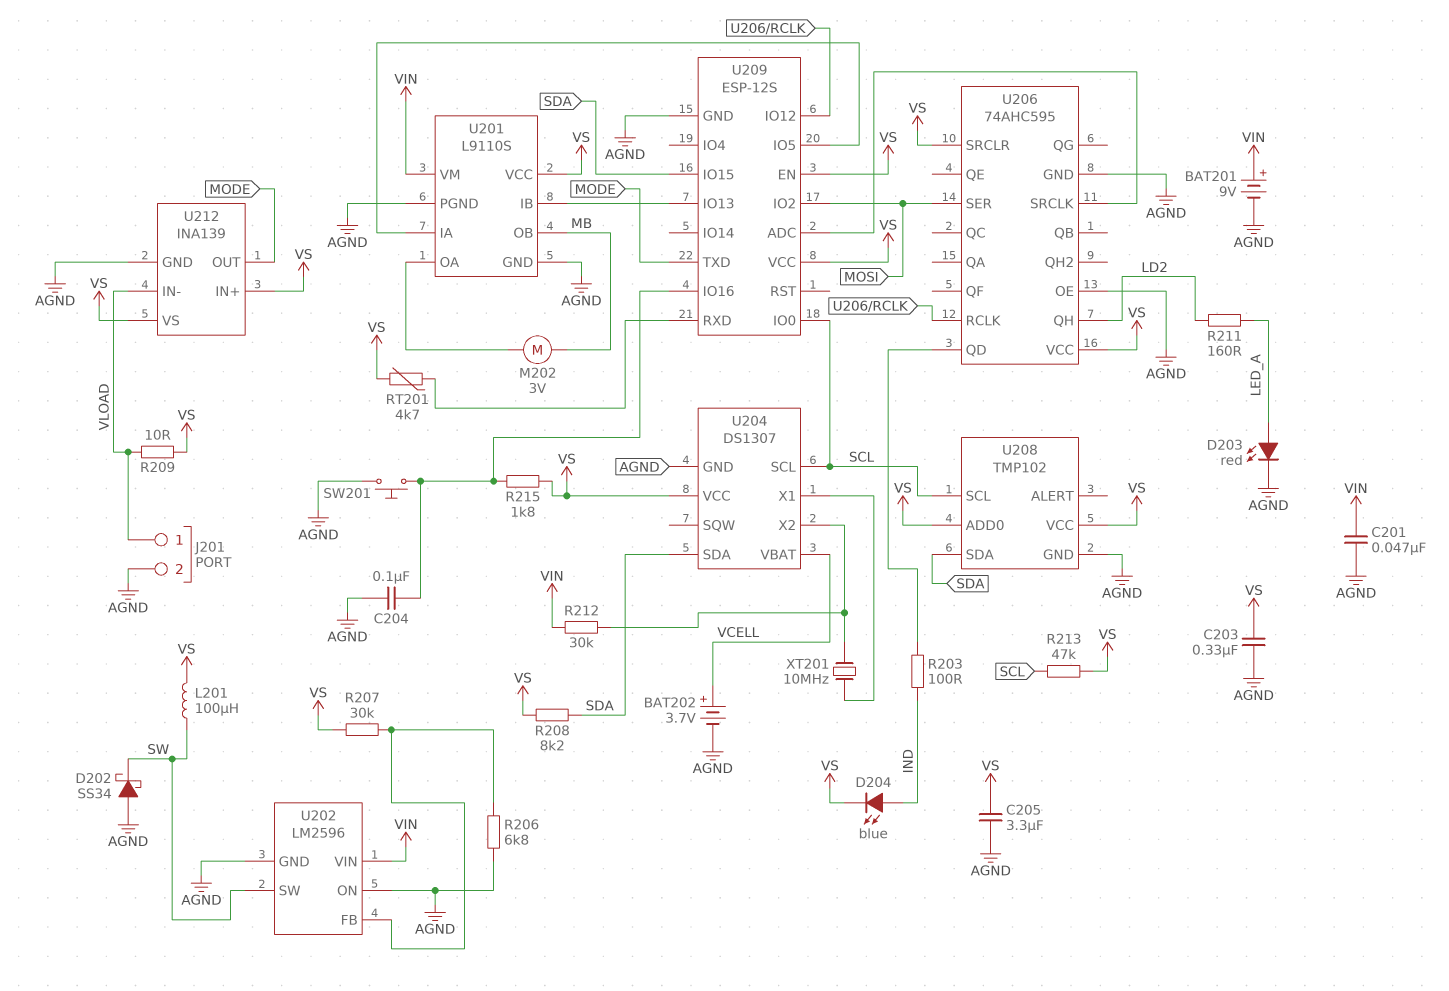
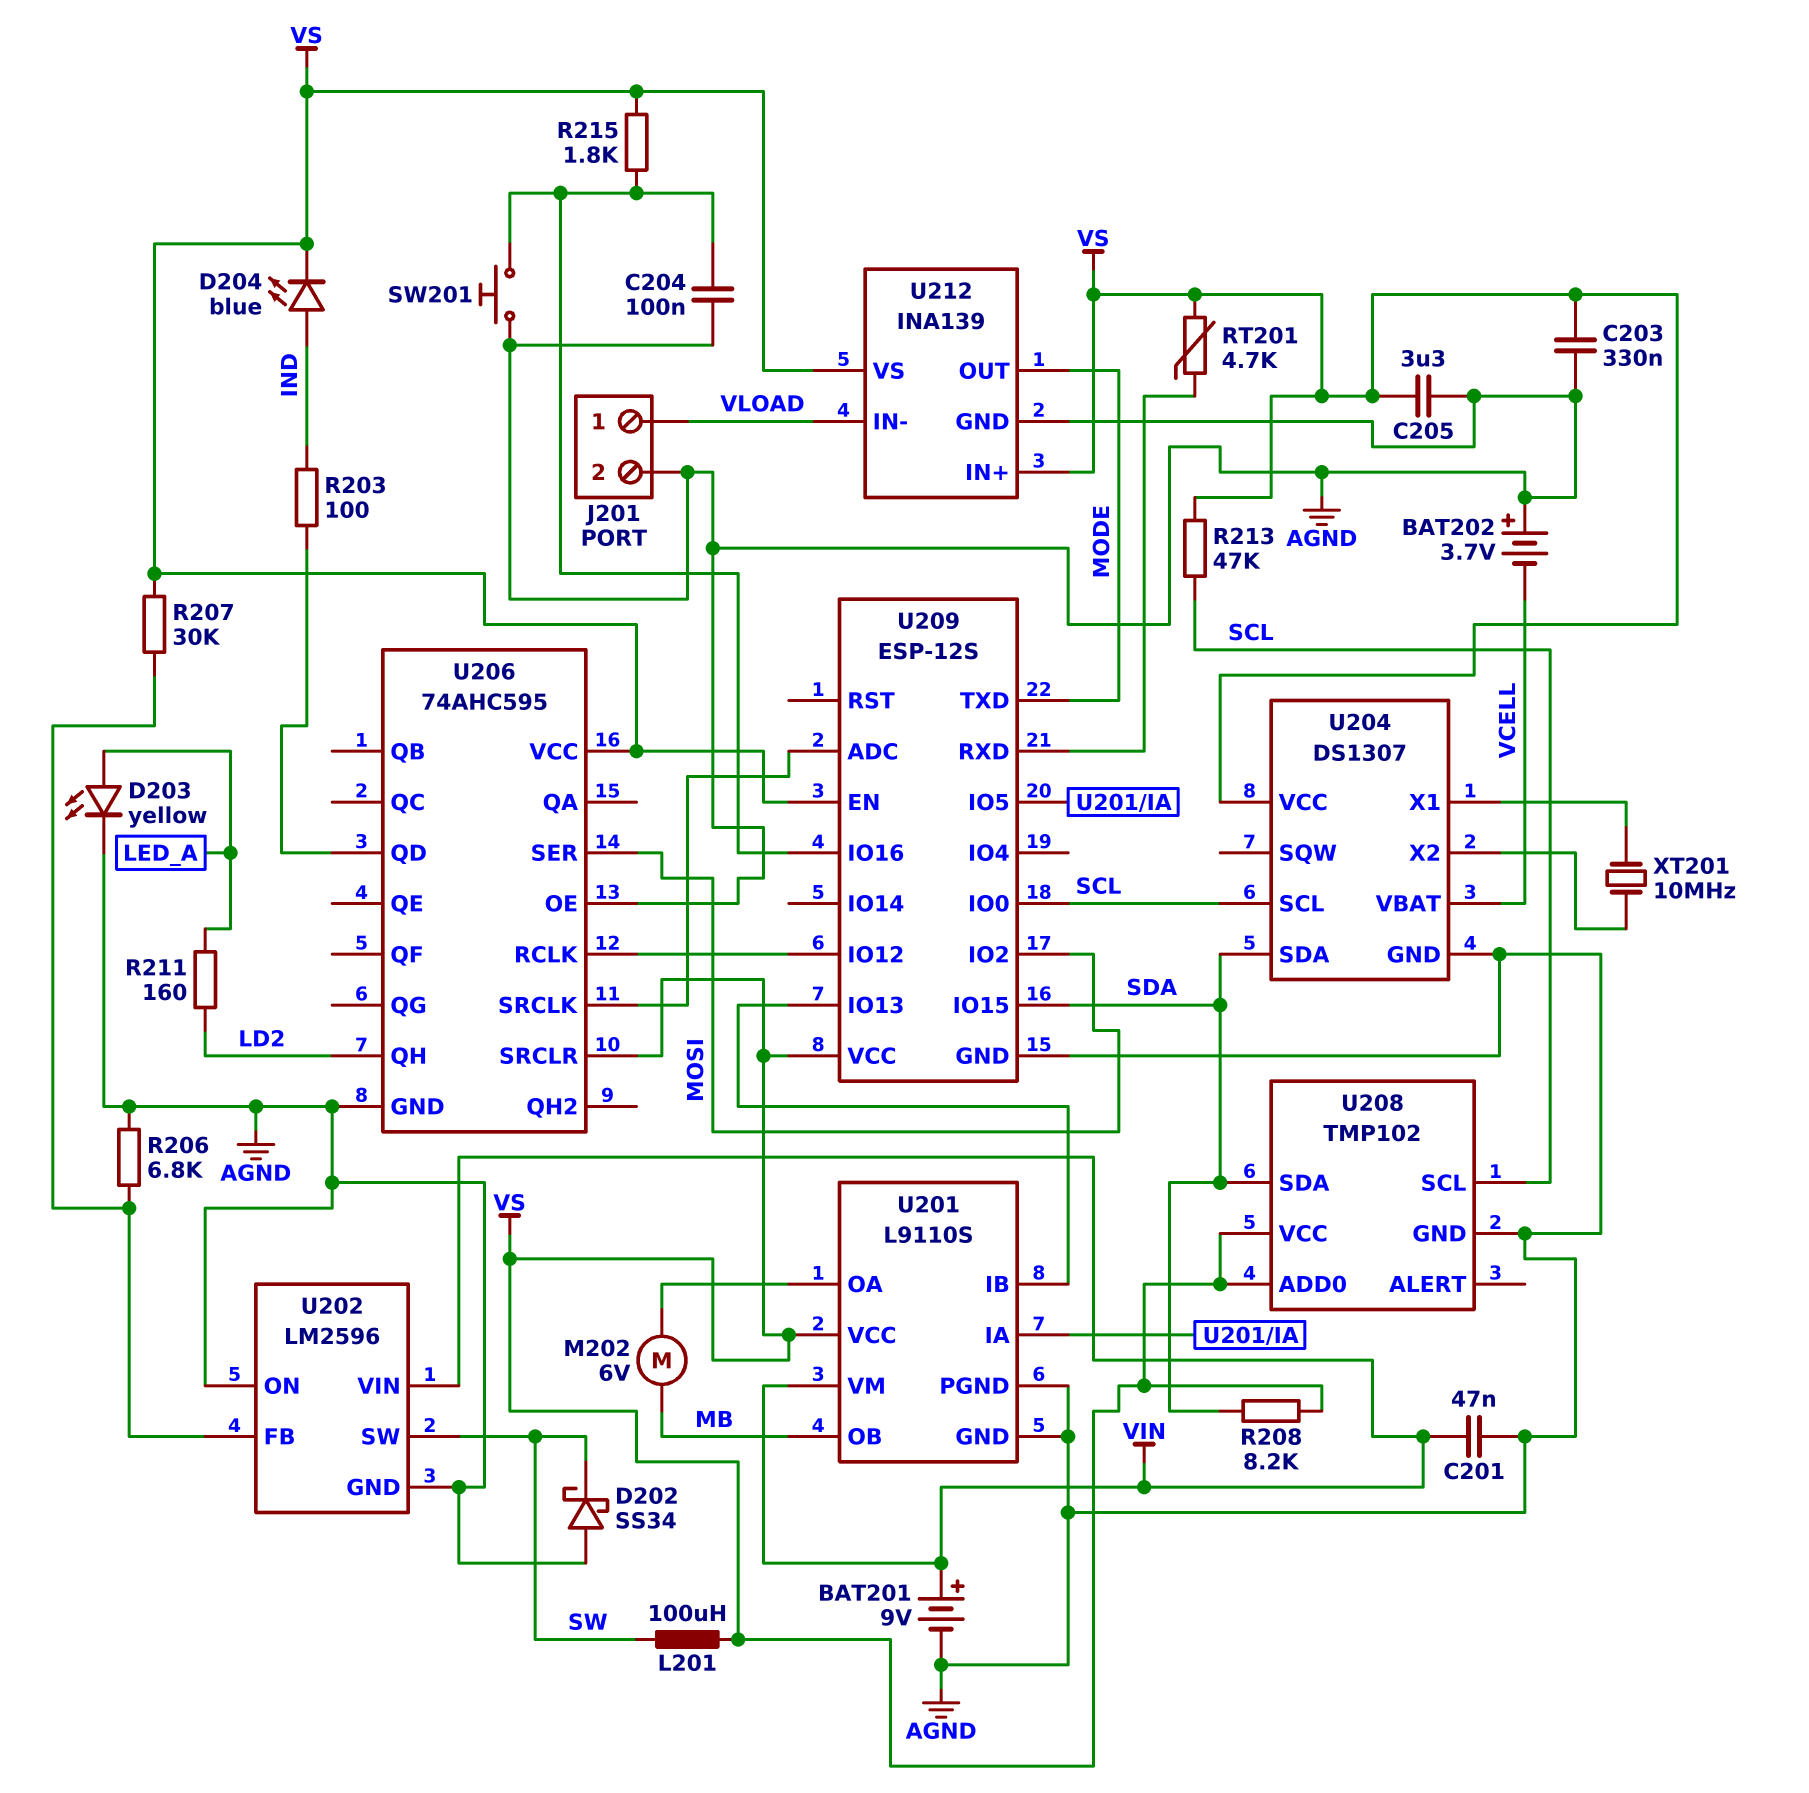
BAT202: 3.7V (plus VCELL, minus AGND) -> 3.7V (plus AGND, minus VCELL)
D203: LED red (A LED_A, K AGND) -> LED yellow (A LED_A, K AGND)
M202: motor 3V (MB, U201/OA) -> motor 6V (MB, U201/OA)
R209: 10 (VLOAD, VS) -> none
R212: 30k (U204/X2, VIN) -> none

